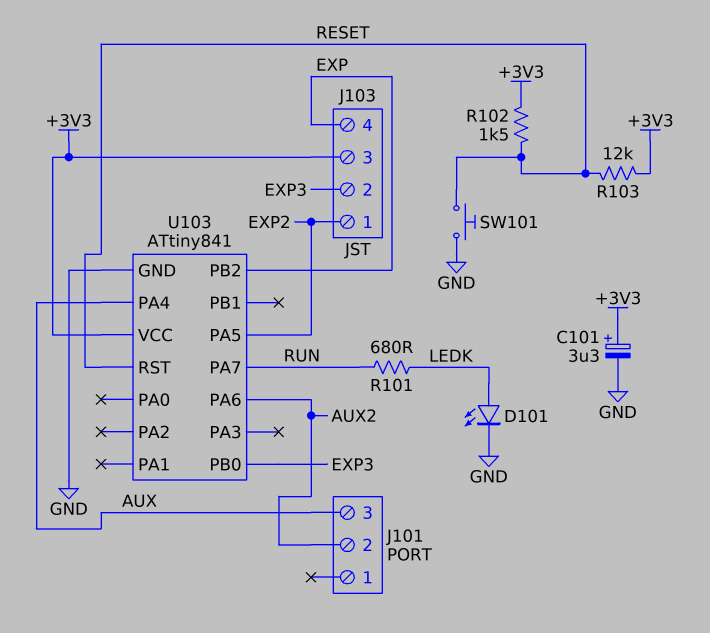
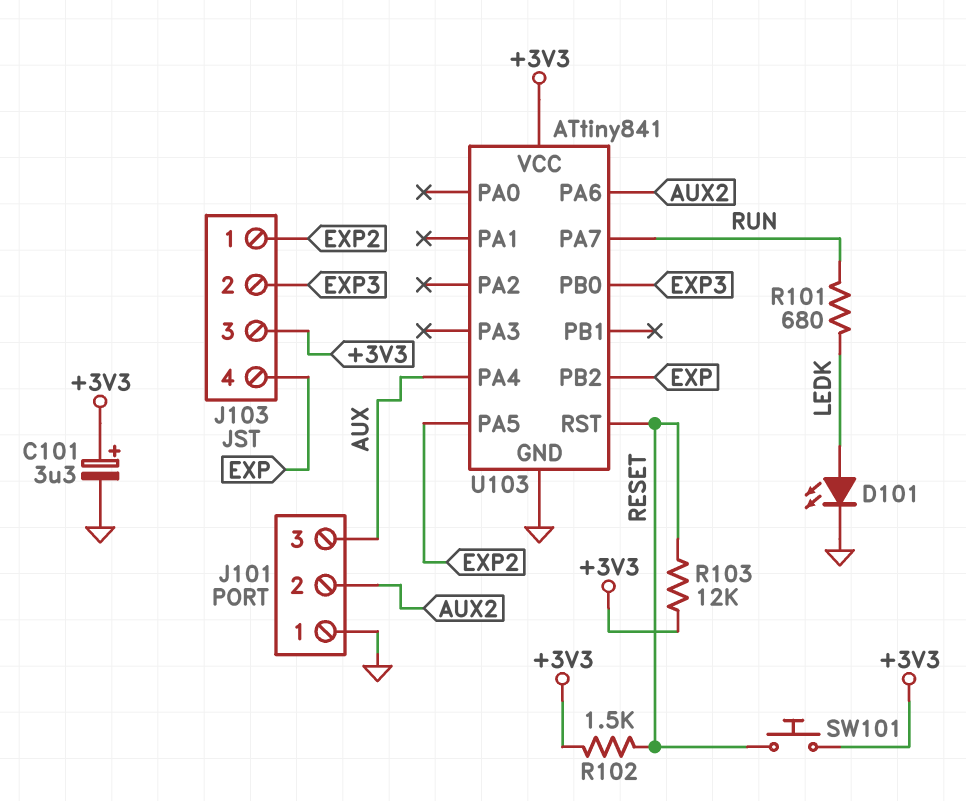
J101 pin 1: none -> GND
SW101: button (GND, RESET) -> button (+3V3, RESET)

